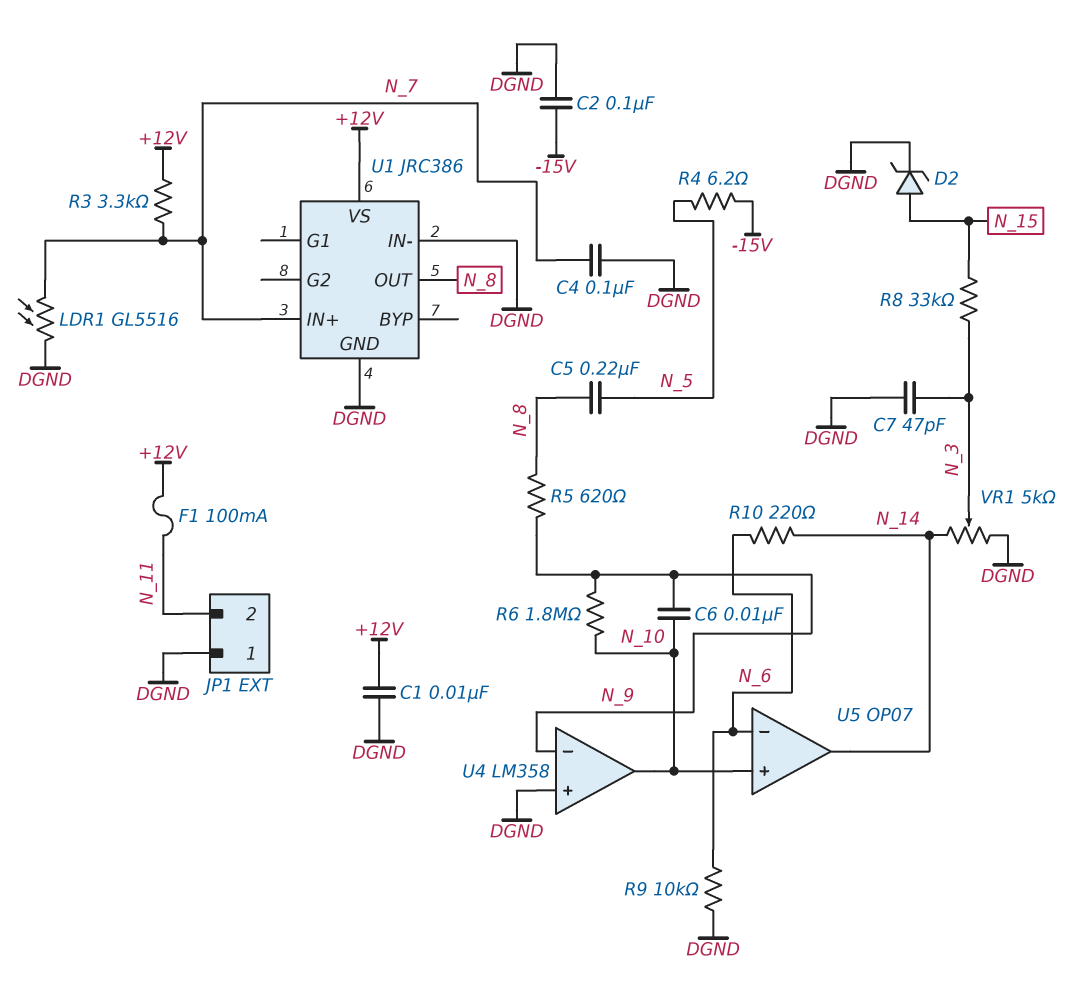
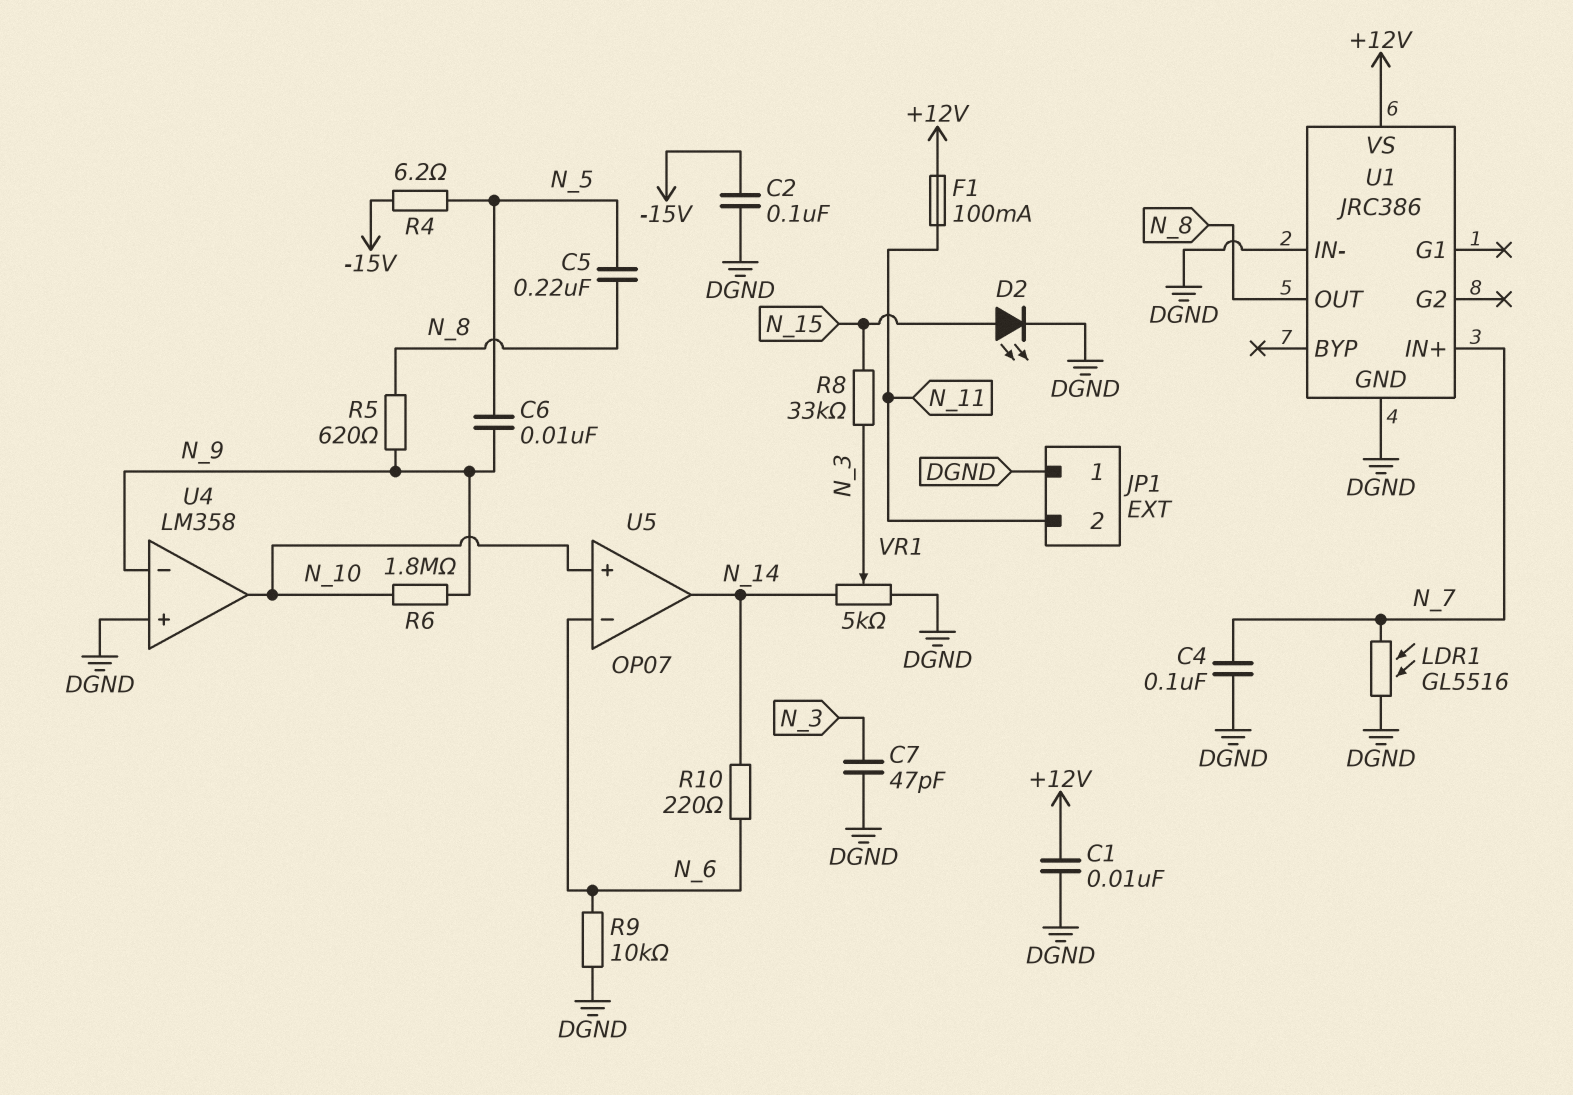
C6: 10nF (N_9, N_10) -> 10nF (N_5, N_9)
D2: zener (A N_15, K DGND) -> LED (A N_15, K DGND)
R3: 3.3k (+12V, N_7) -> none

